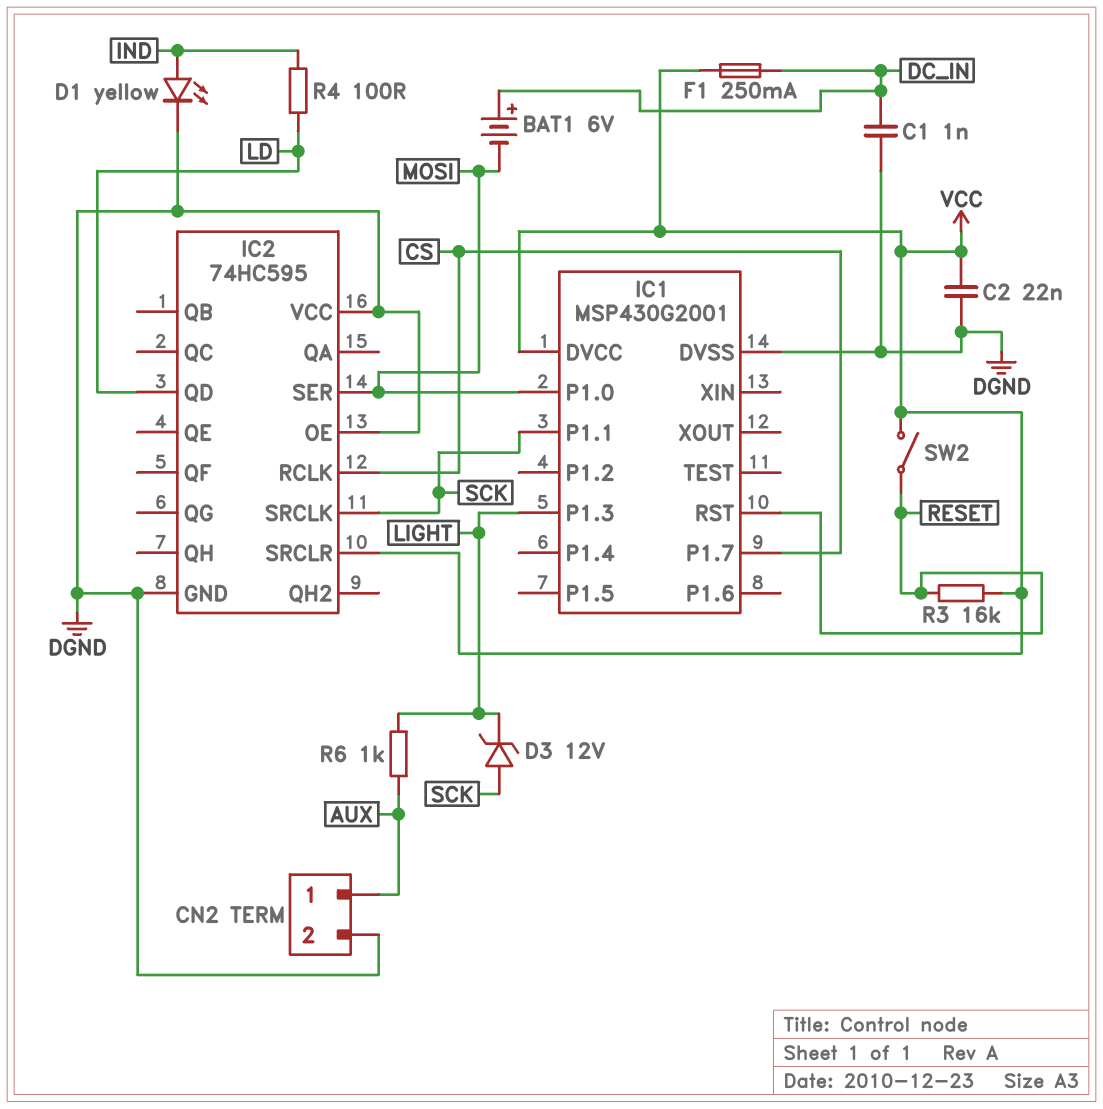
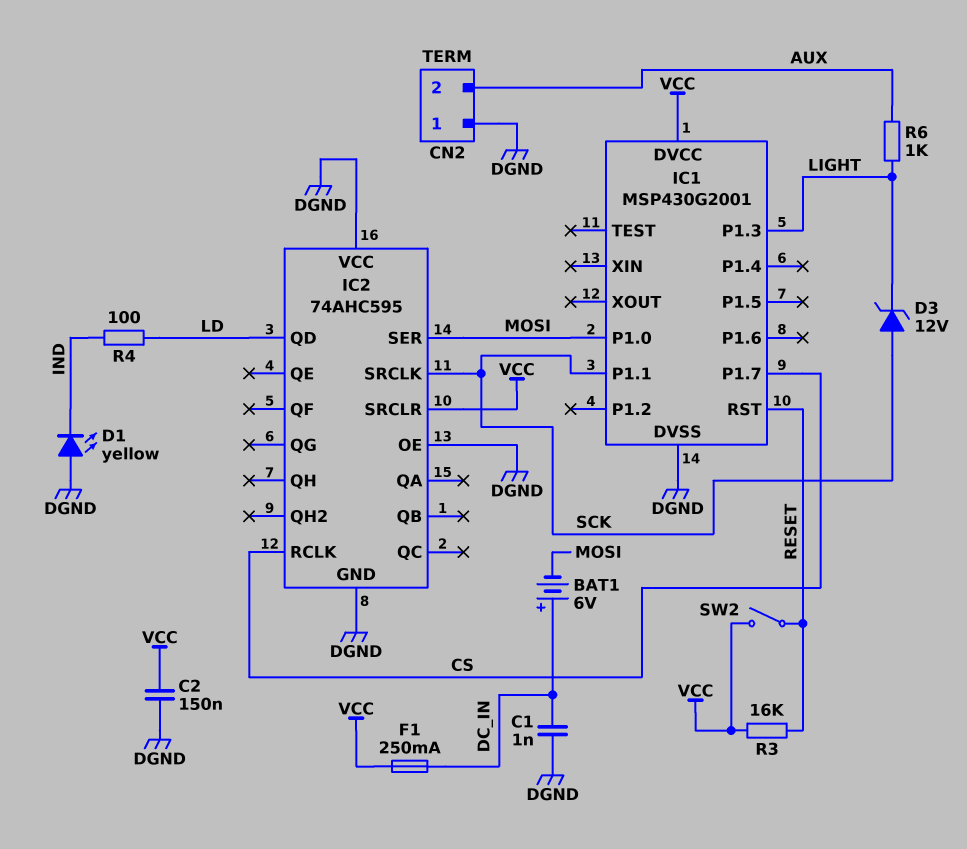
C2: 22nF (DGND, VCC) -> 150nF (DGND, VCC)
CN2 pin 1: AUX -> DGND
CN2 pin 2: DGND -> AUX
D1: LED yellow (A IND, K DGND) -> LED yellow (A DGND, K IND)
IC2: 74HC595 -> 74AHC595

